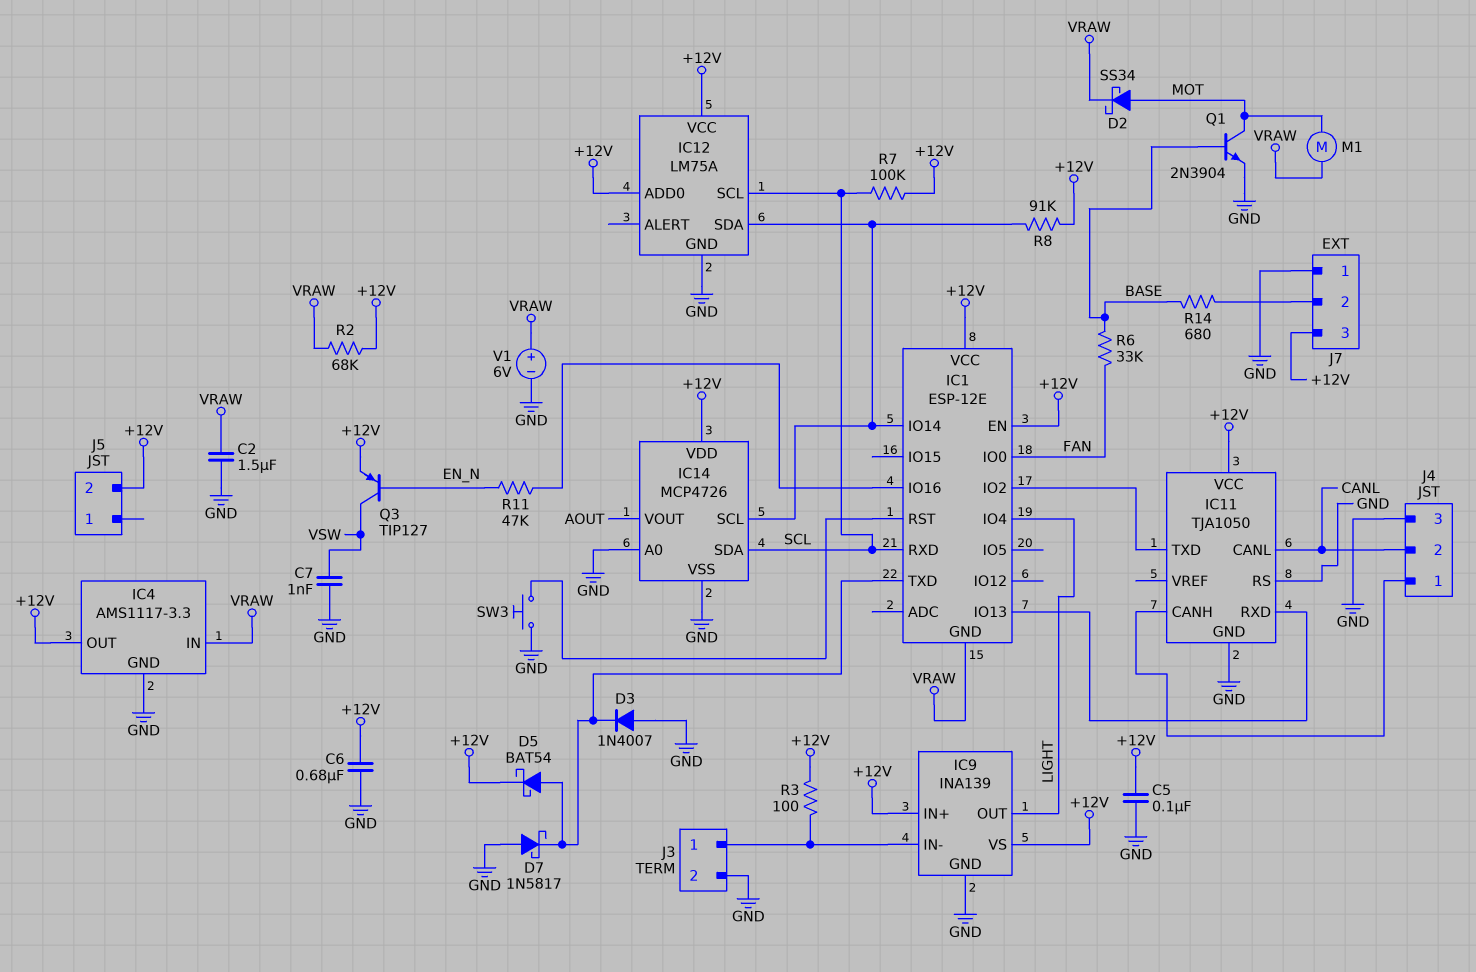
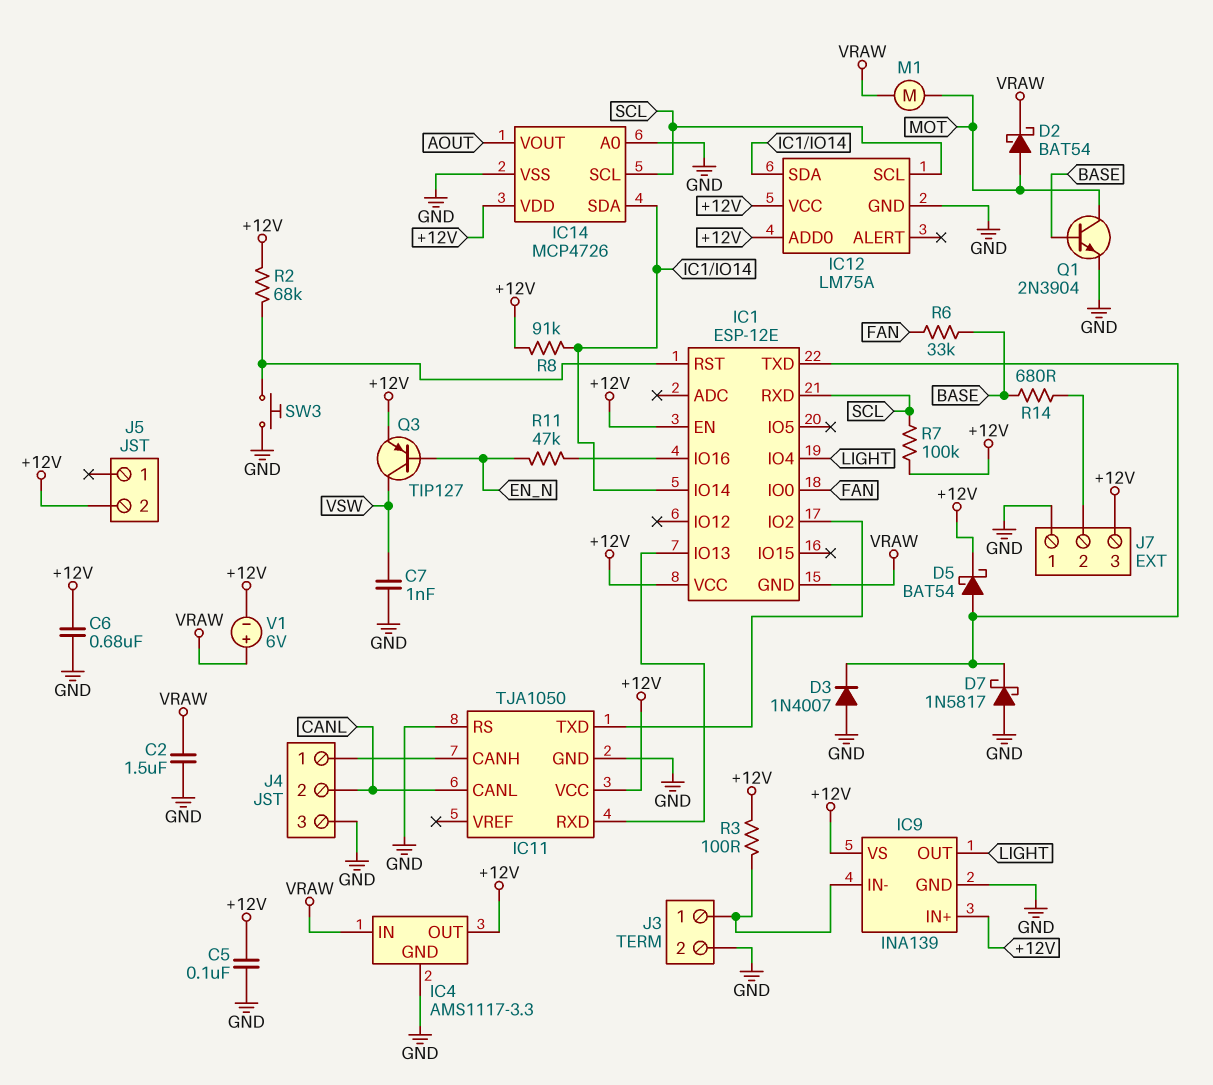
D2: schottky SS34 (A MOT, K VRAW) -> schottky BAT54 (A MOT, K VRAW)
IC14 pin SCL: IC1/IO14 -> SCL
IC14 pin SDA: SCL -> IC1/IO14
R2: 68k (+12V, VRAW) -> 68k (+12V, IC1/RST)
V1: 6V (plus VRAW, minus GND) -> 6V (plus VRAW, minus +12V)

